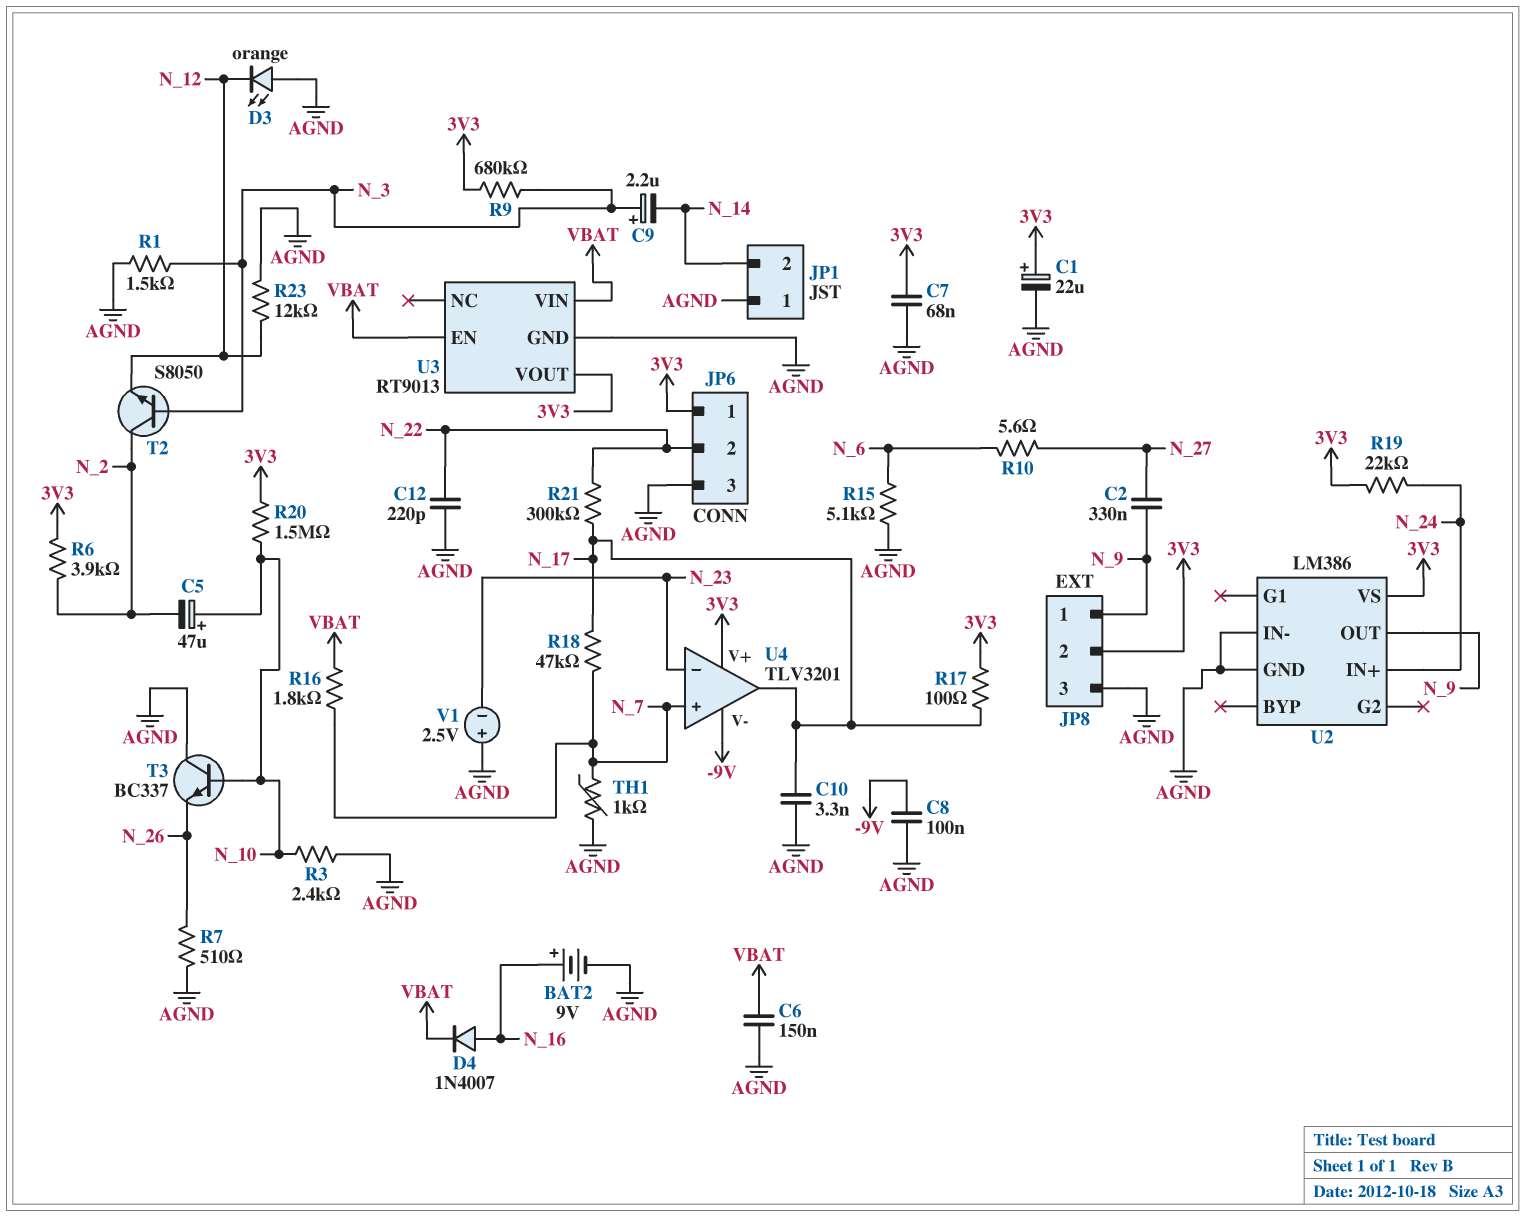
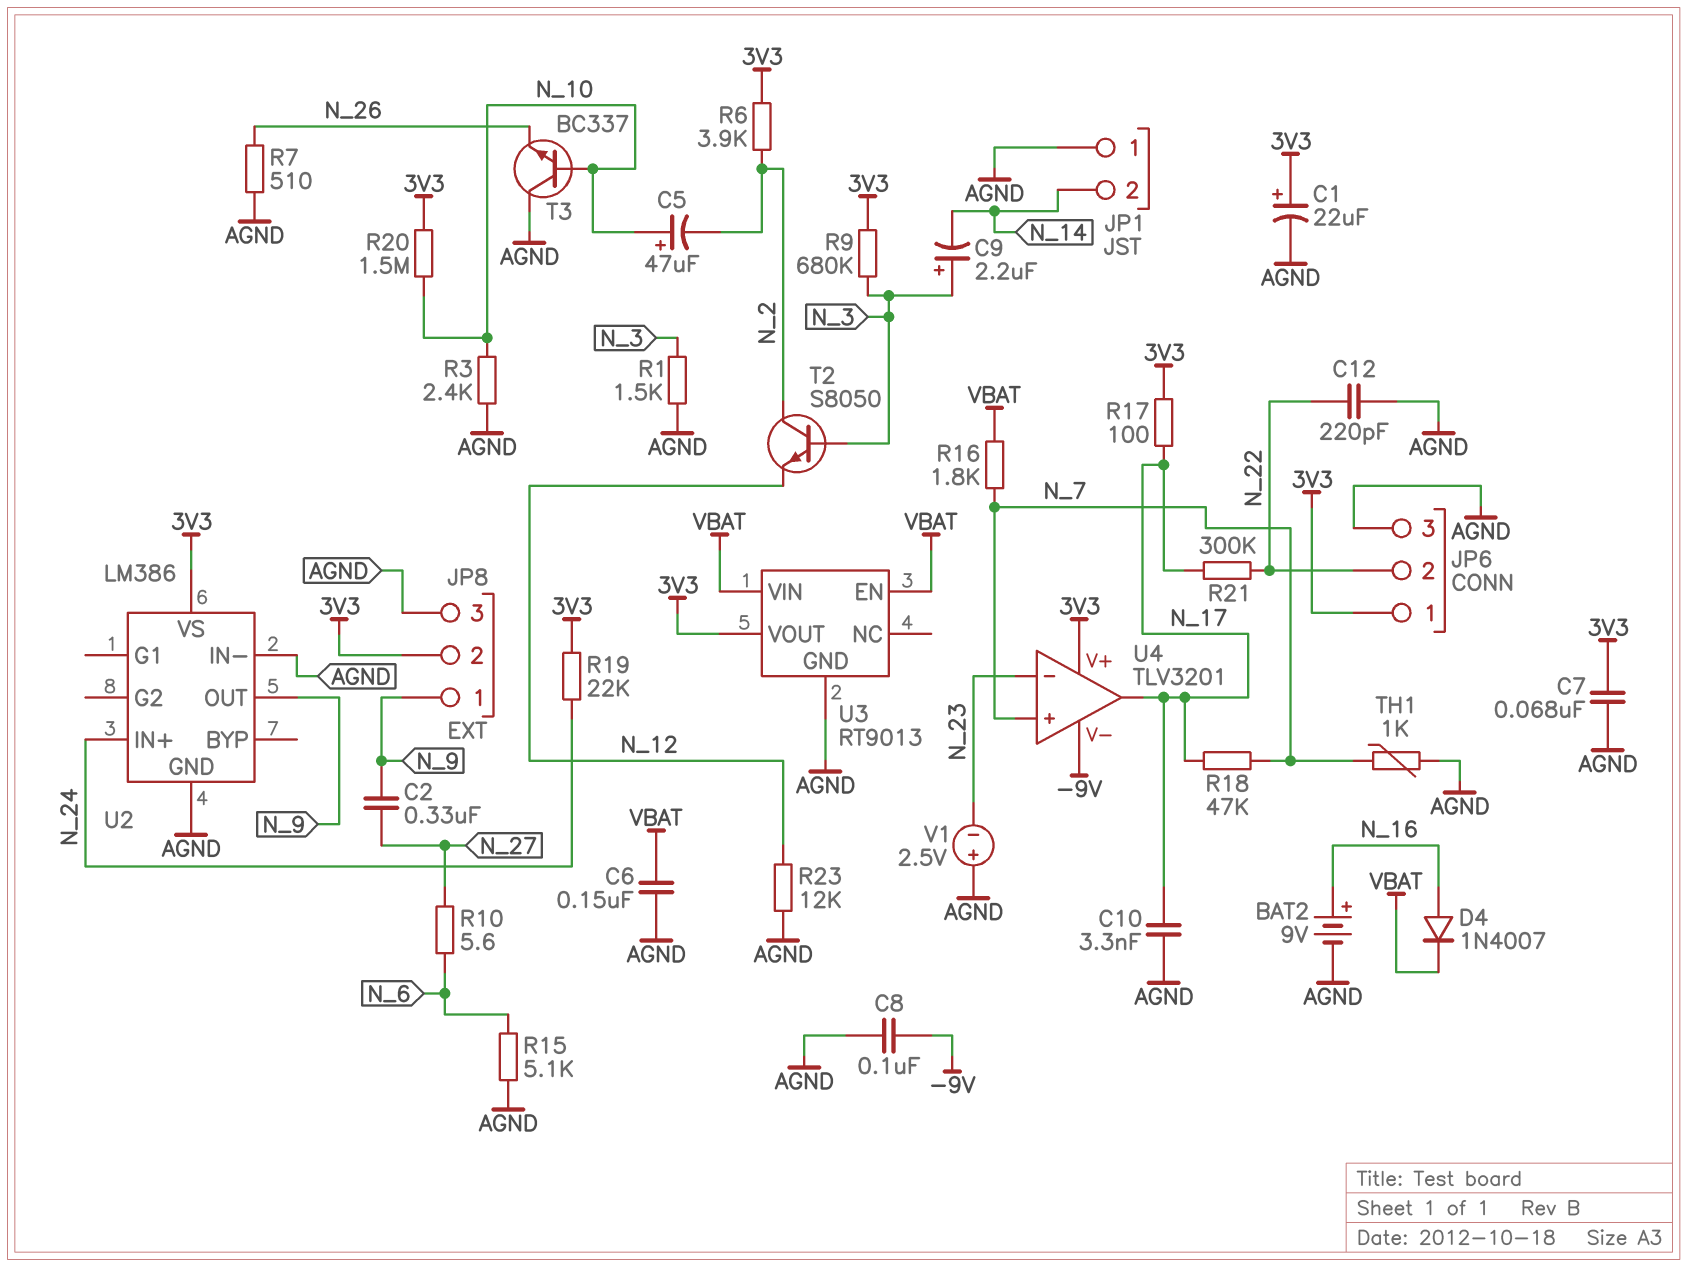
D3: LED orange (A AGND, K N_12) -> none

